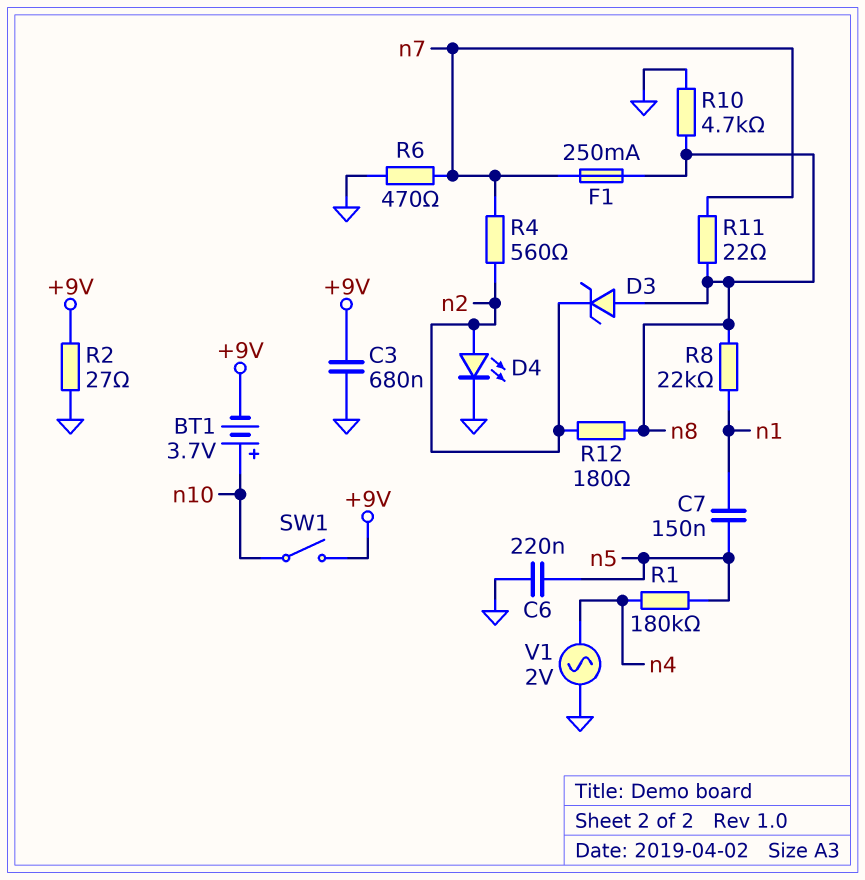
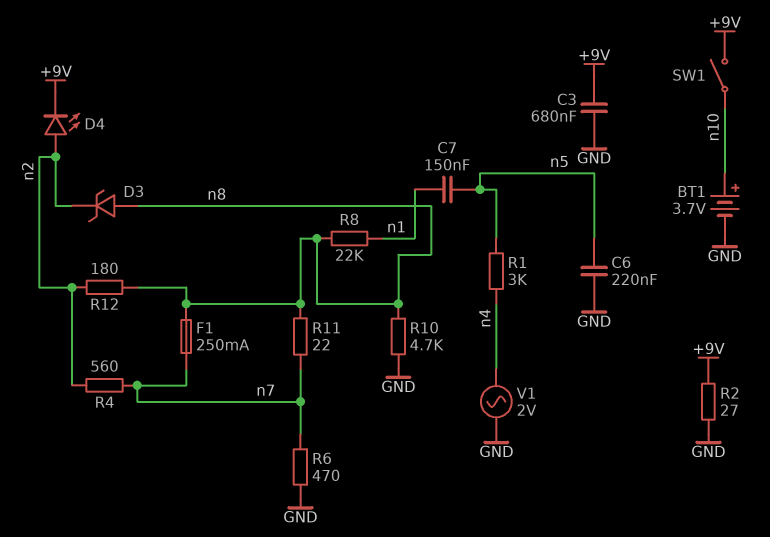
BT1: 3.7V (plus n10, minus +9V) -> 3.7V (plus n10, minus GND)
D4: LED (A n2, K GND) -> LED (A n2, K +9V)
R1: 180k (n4, n5) -> 3k (n4, n5)

